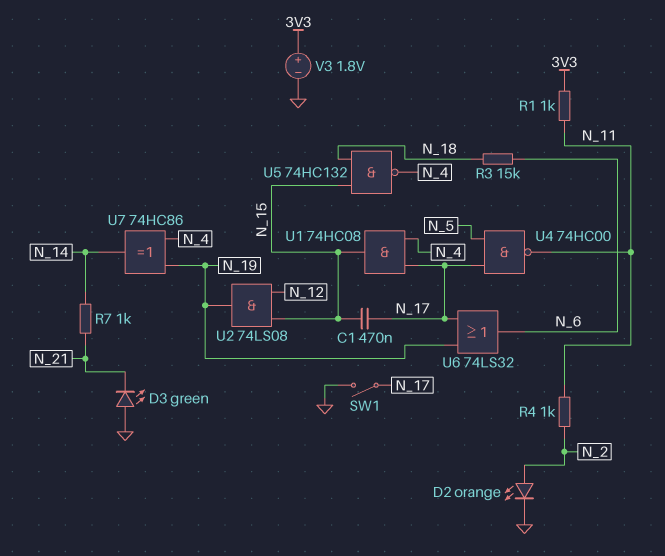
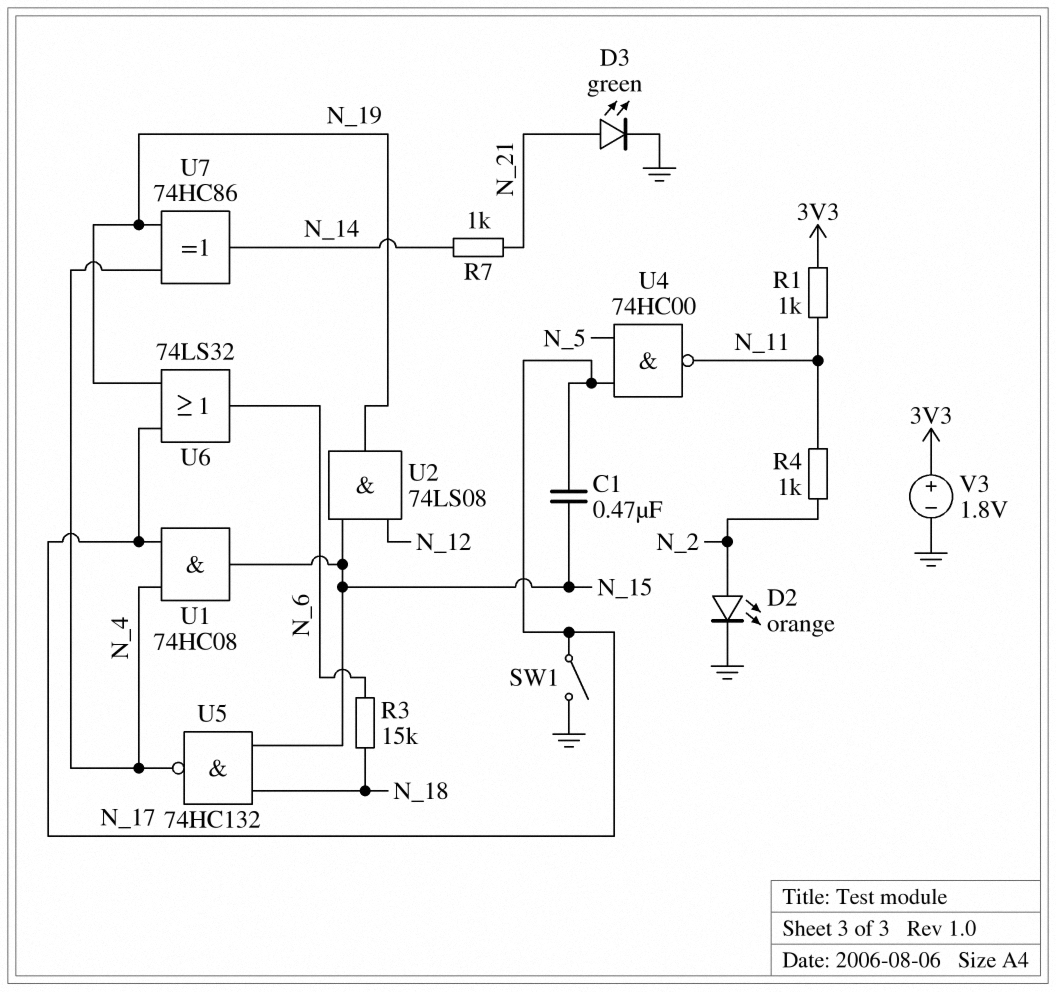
D3: LED green (A GND, K N_21) -> LED green (A N_21, K GND)

